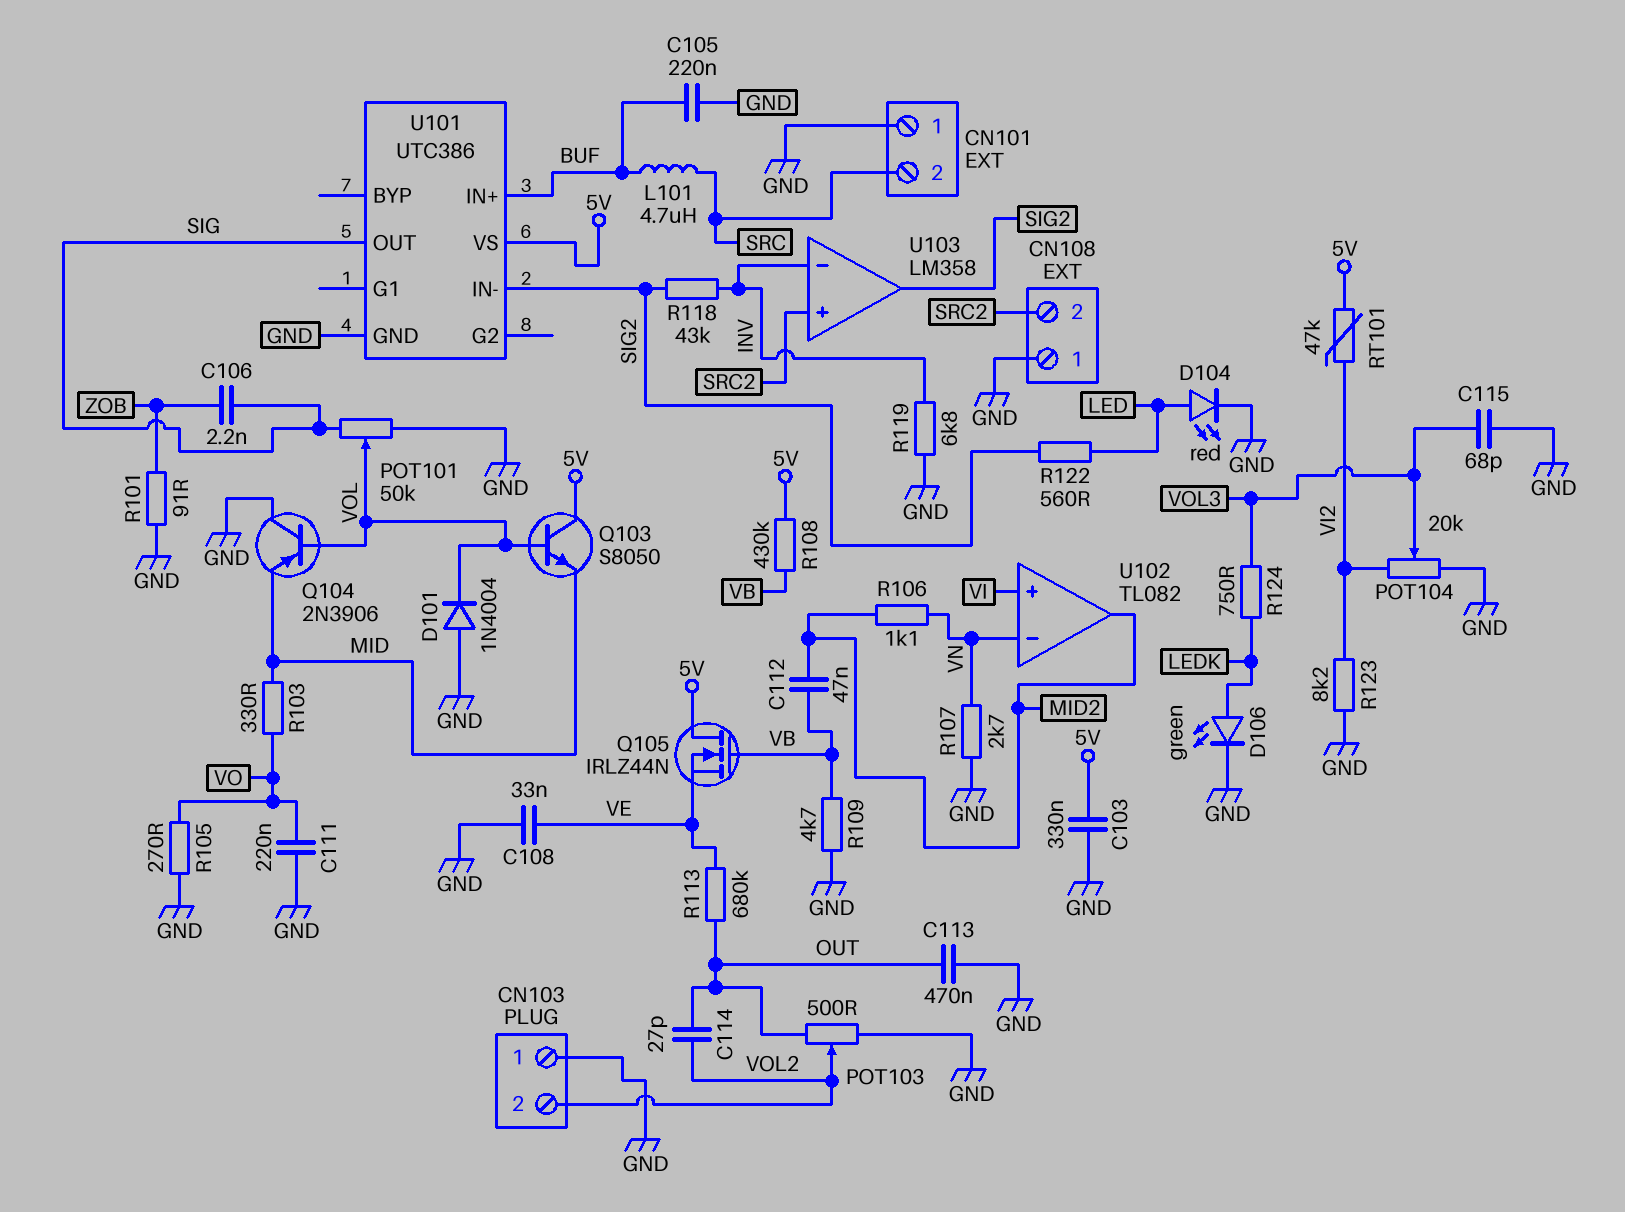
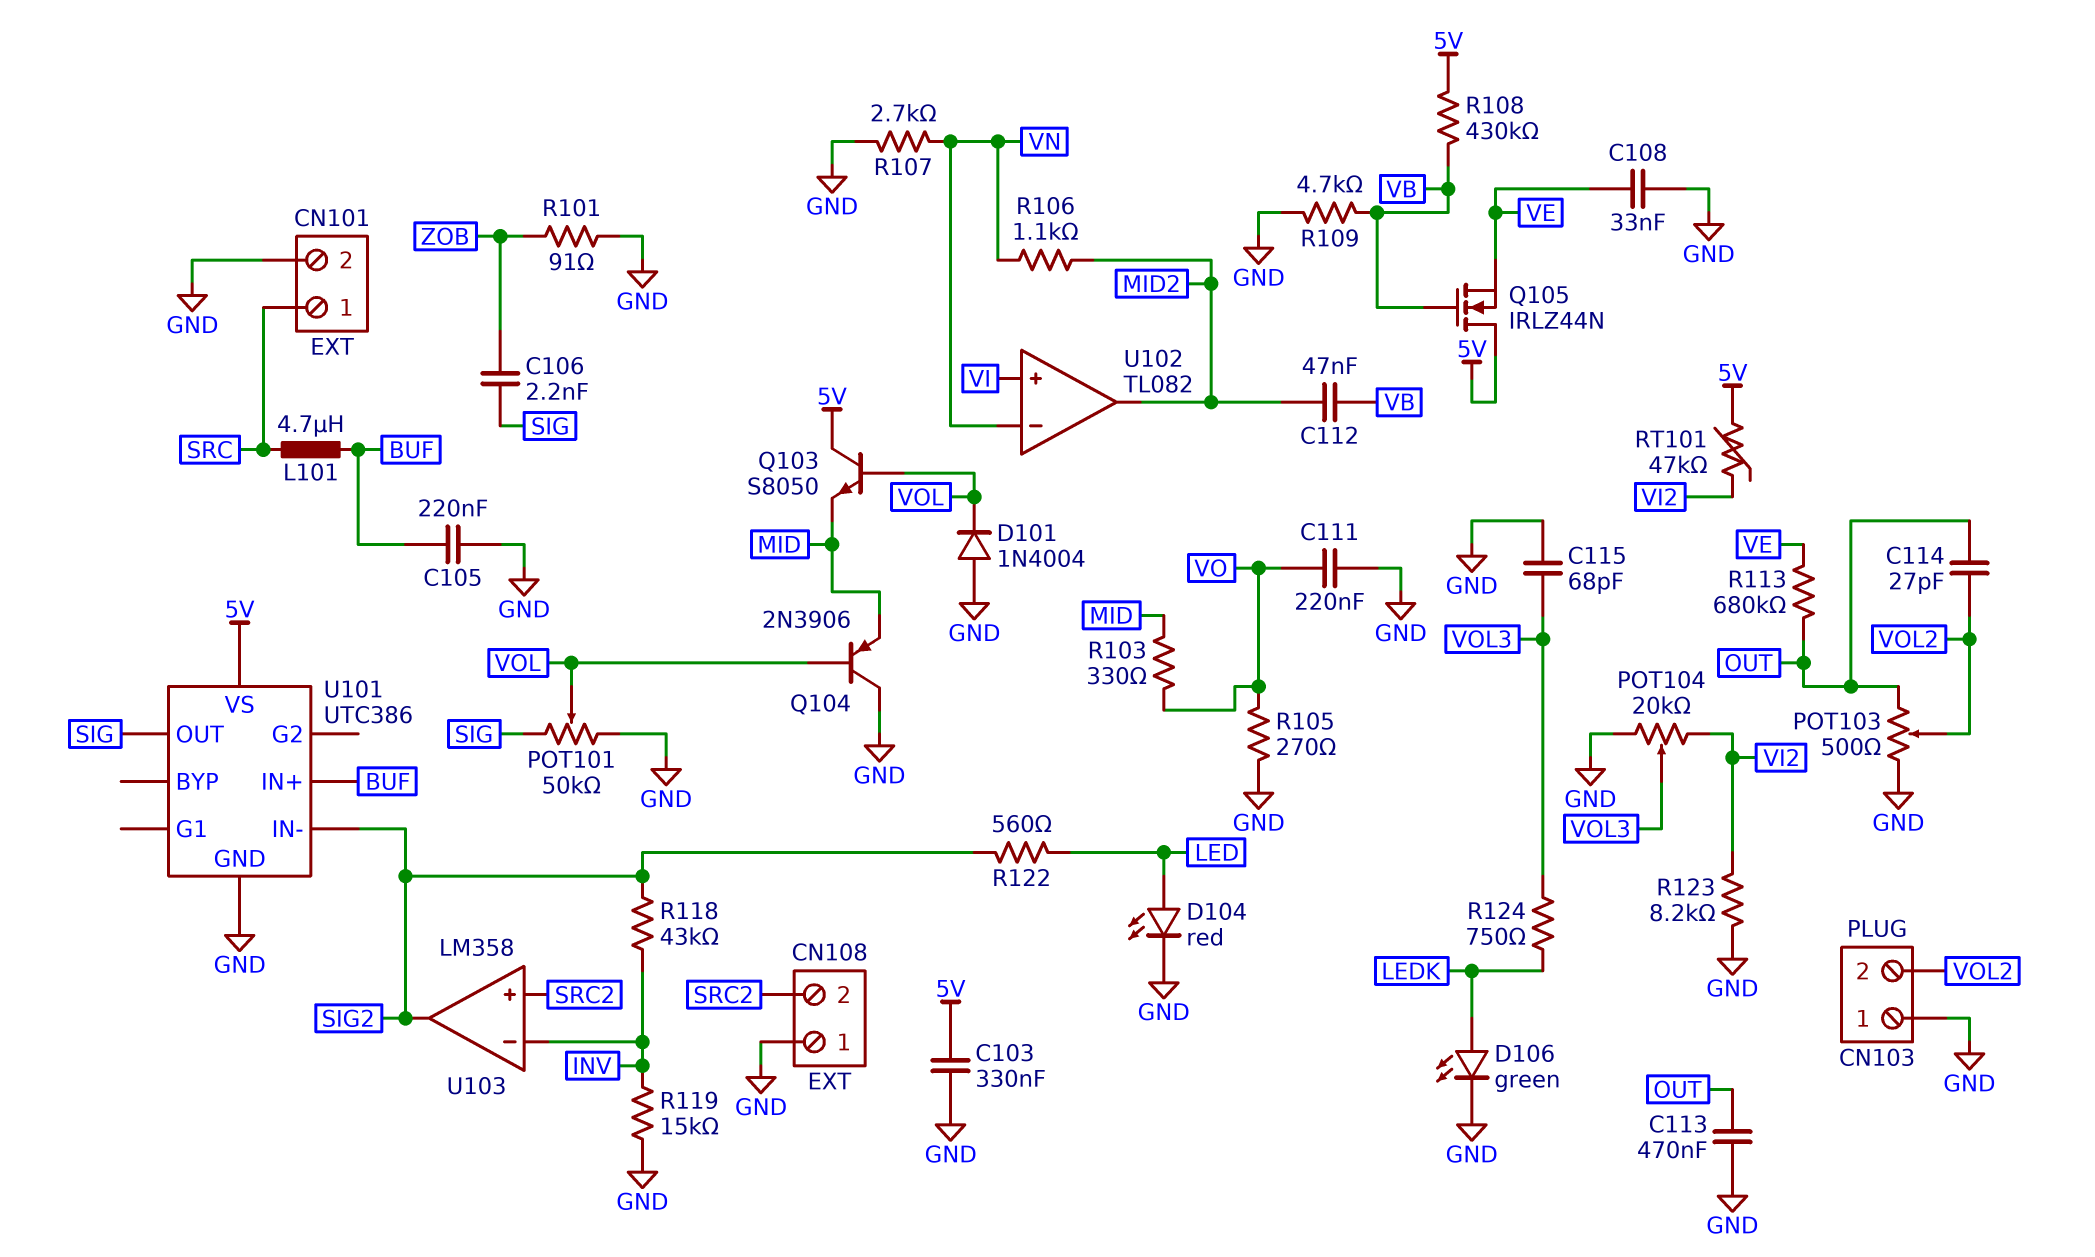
CN101 pin 1: GND -> SRC
CN101 pin 2: SRC -> GND
R119: 6.8k (GND, INV) -> 15k (GND, INV)

